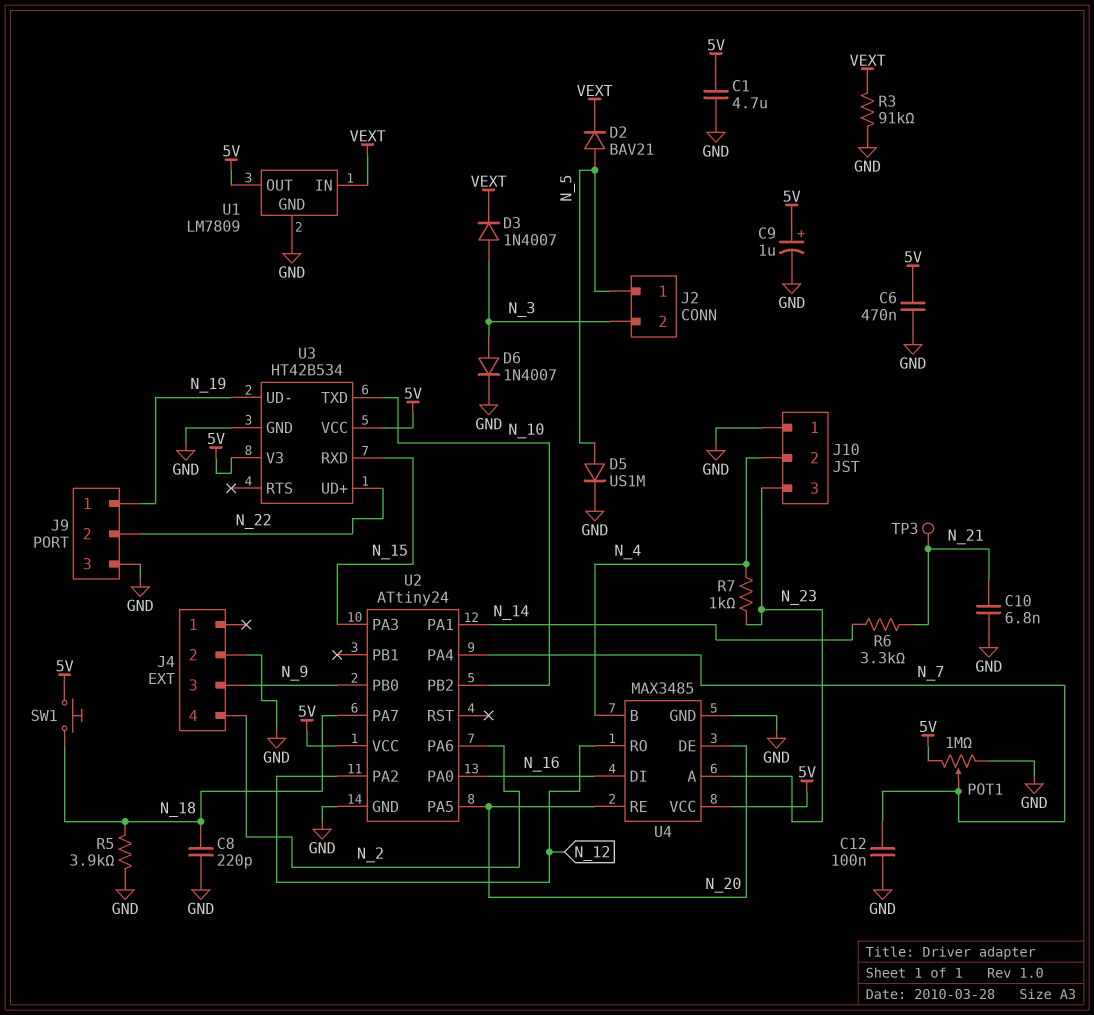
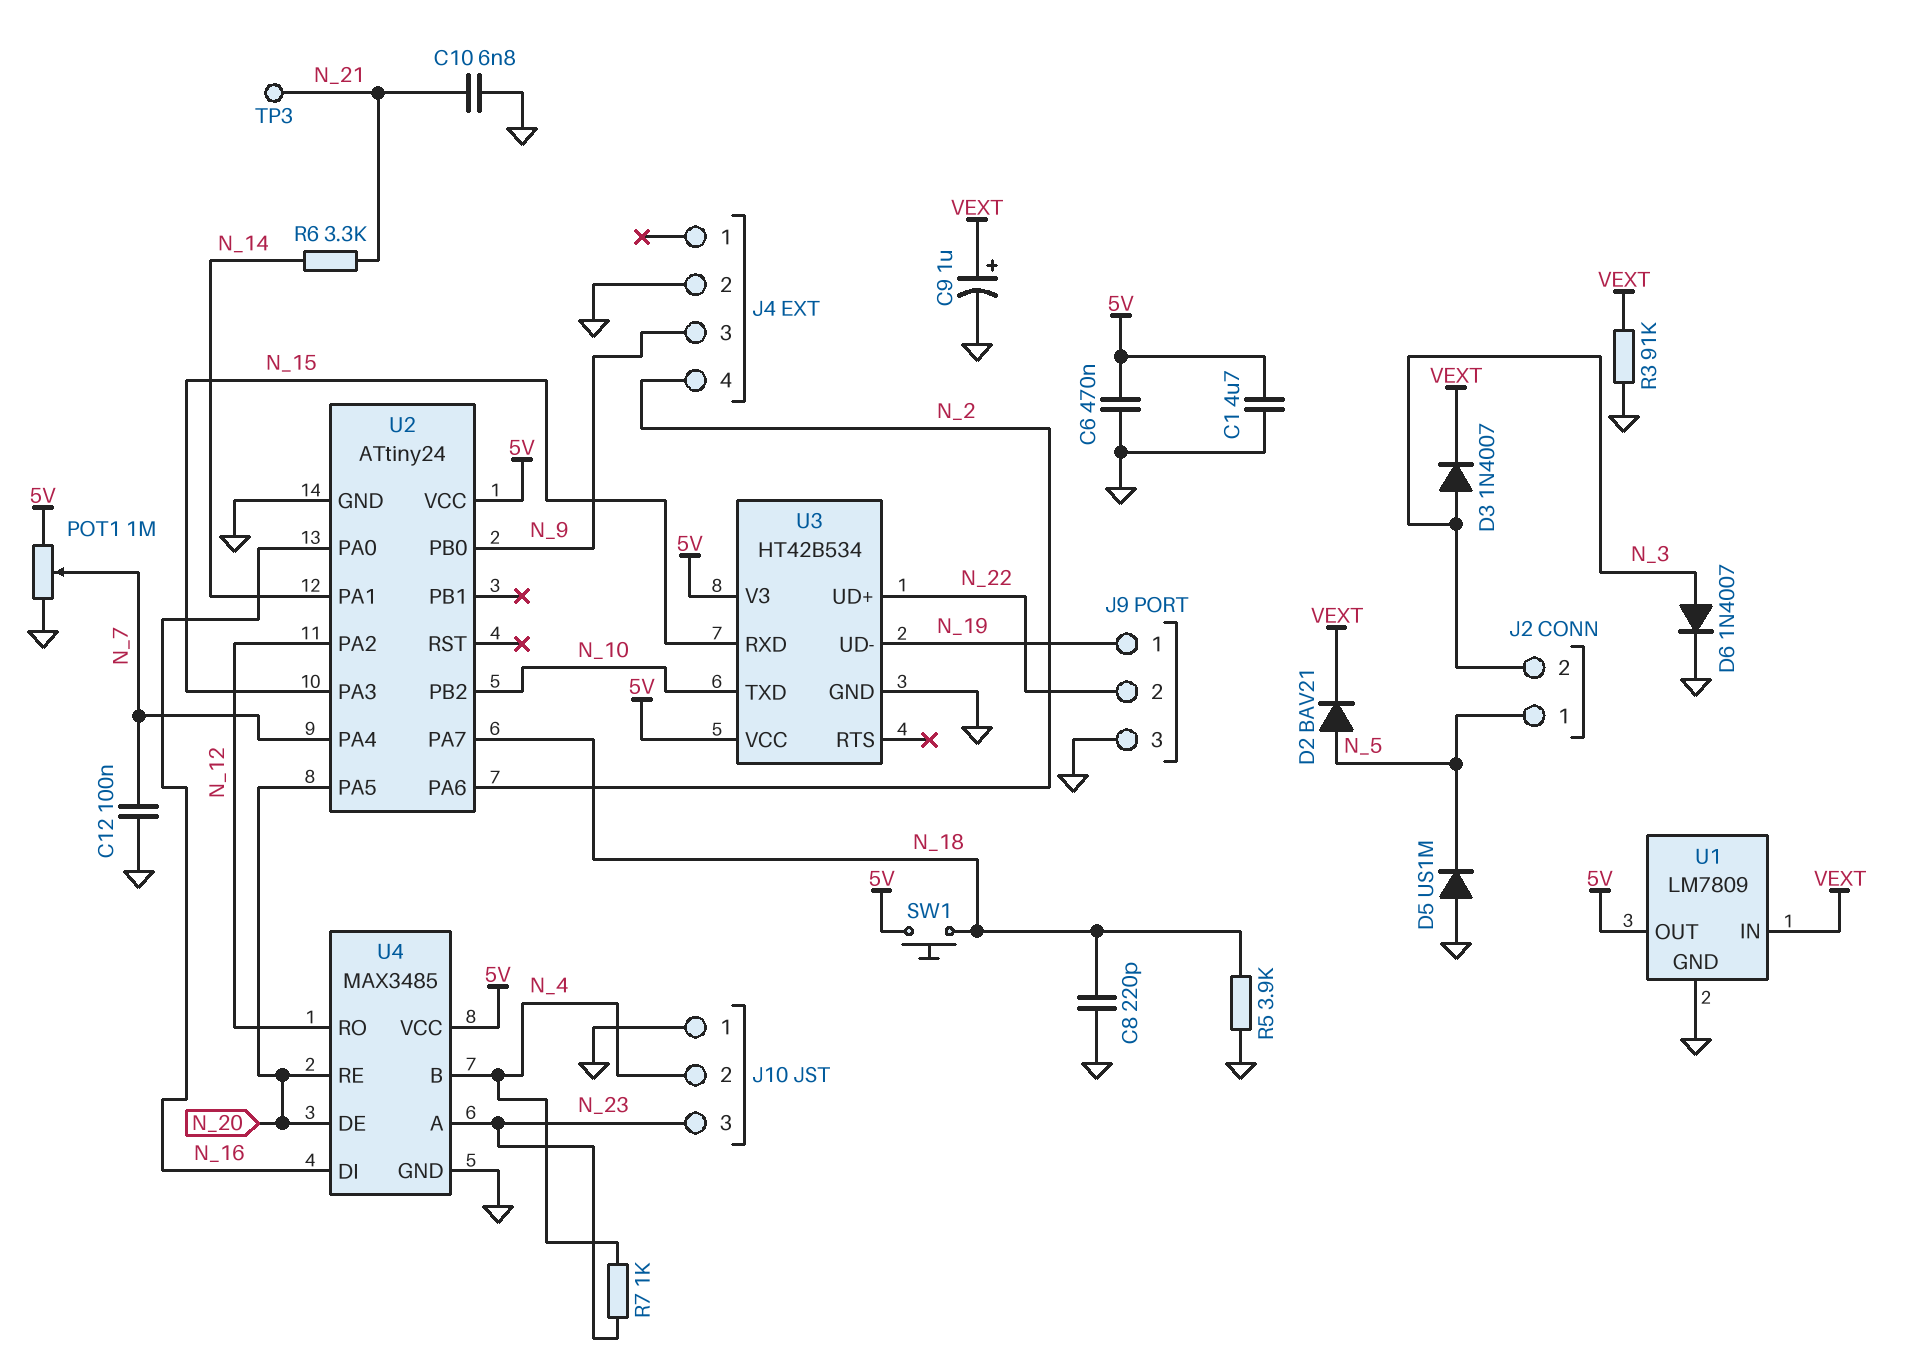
C9: 1uF (plus 5V, minus GND) -> 1uF (plus VEXT, minus GND)
D5: diode US1M (A N_5, K GND) -> diode US1M (A GND, K N_5)

